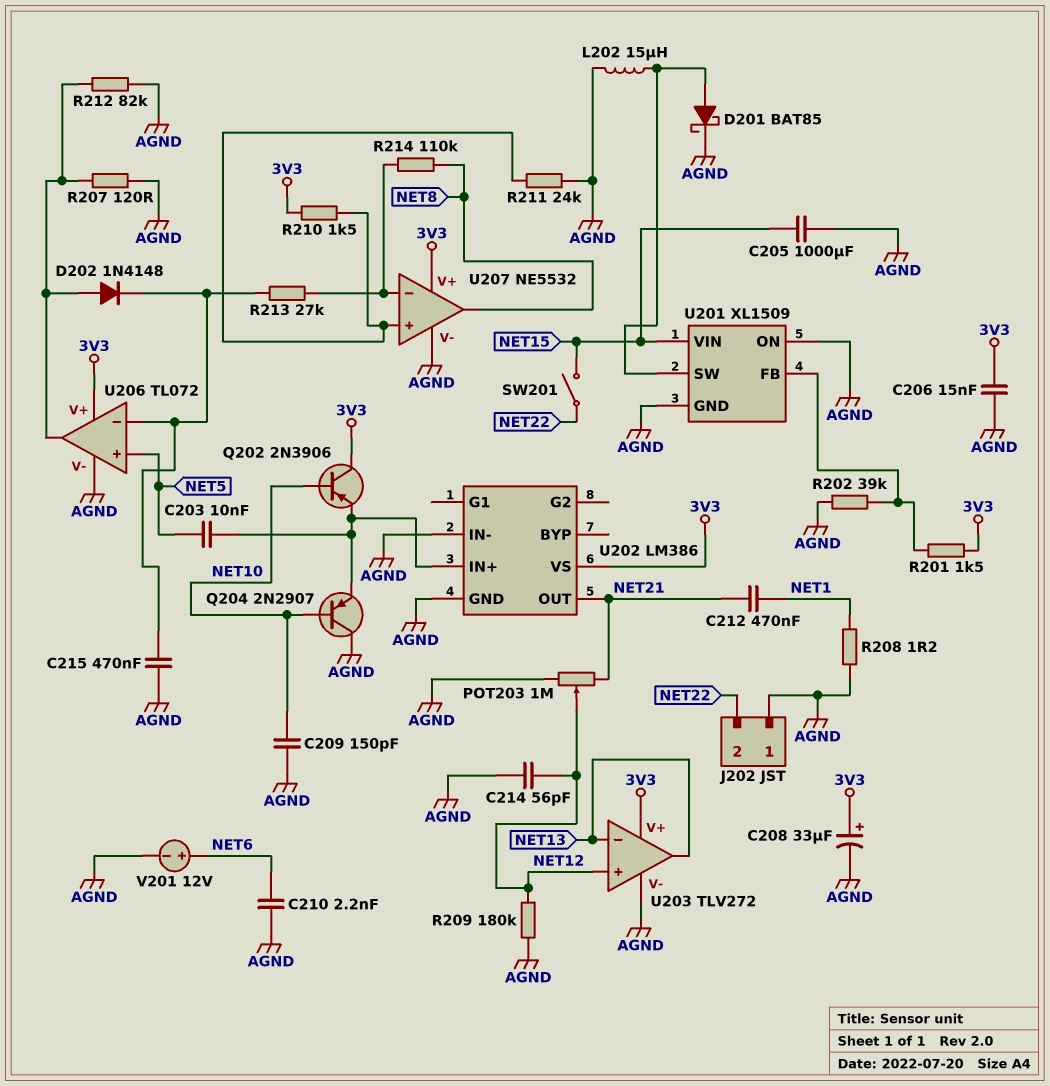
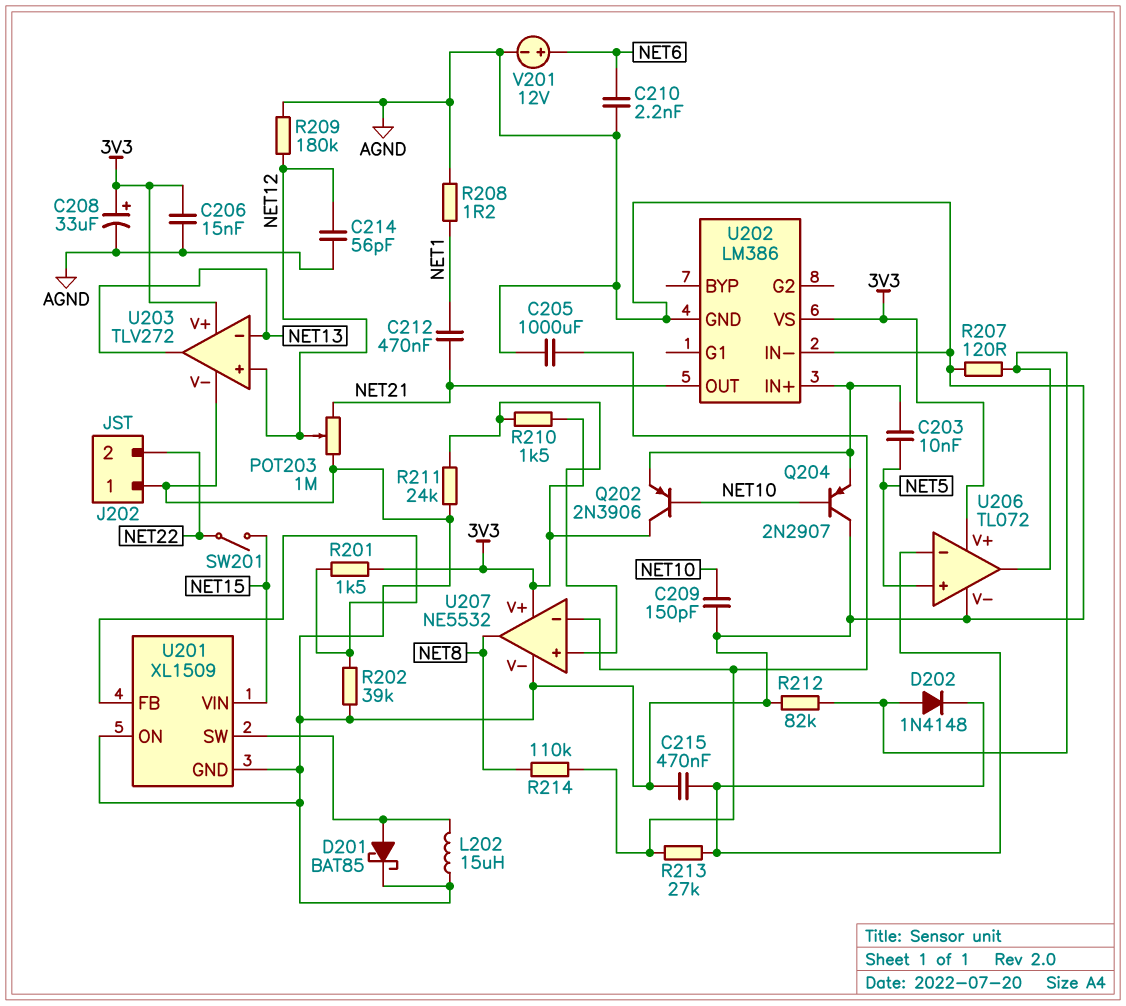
C205: 1000uF (AGND, NET15) -> 1000uF (AGND, U207/in-)

